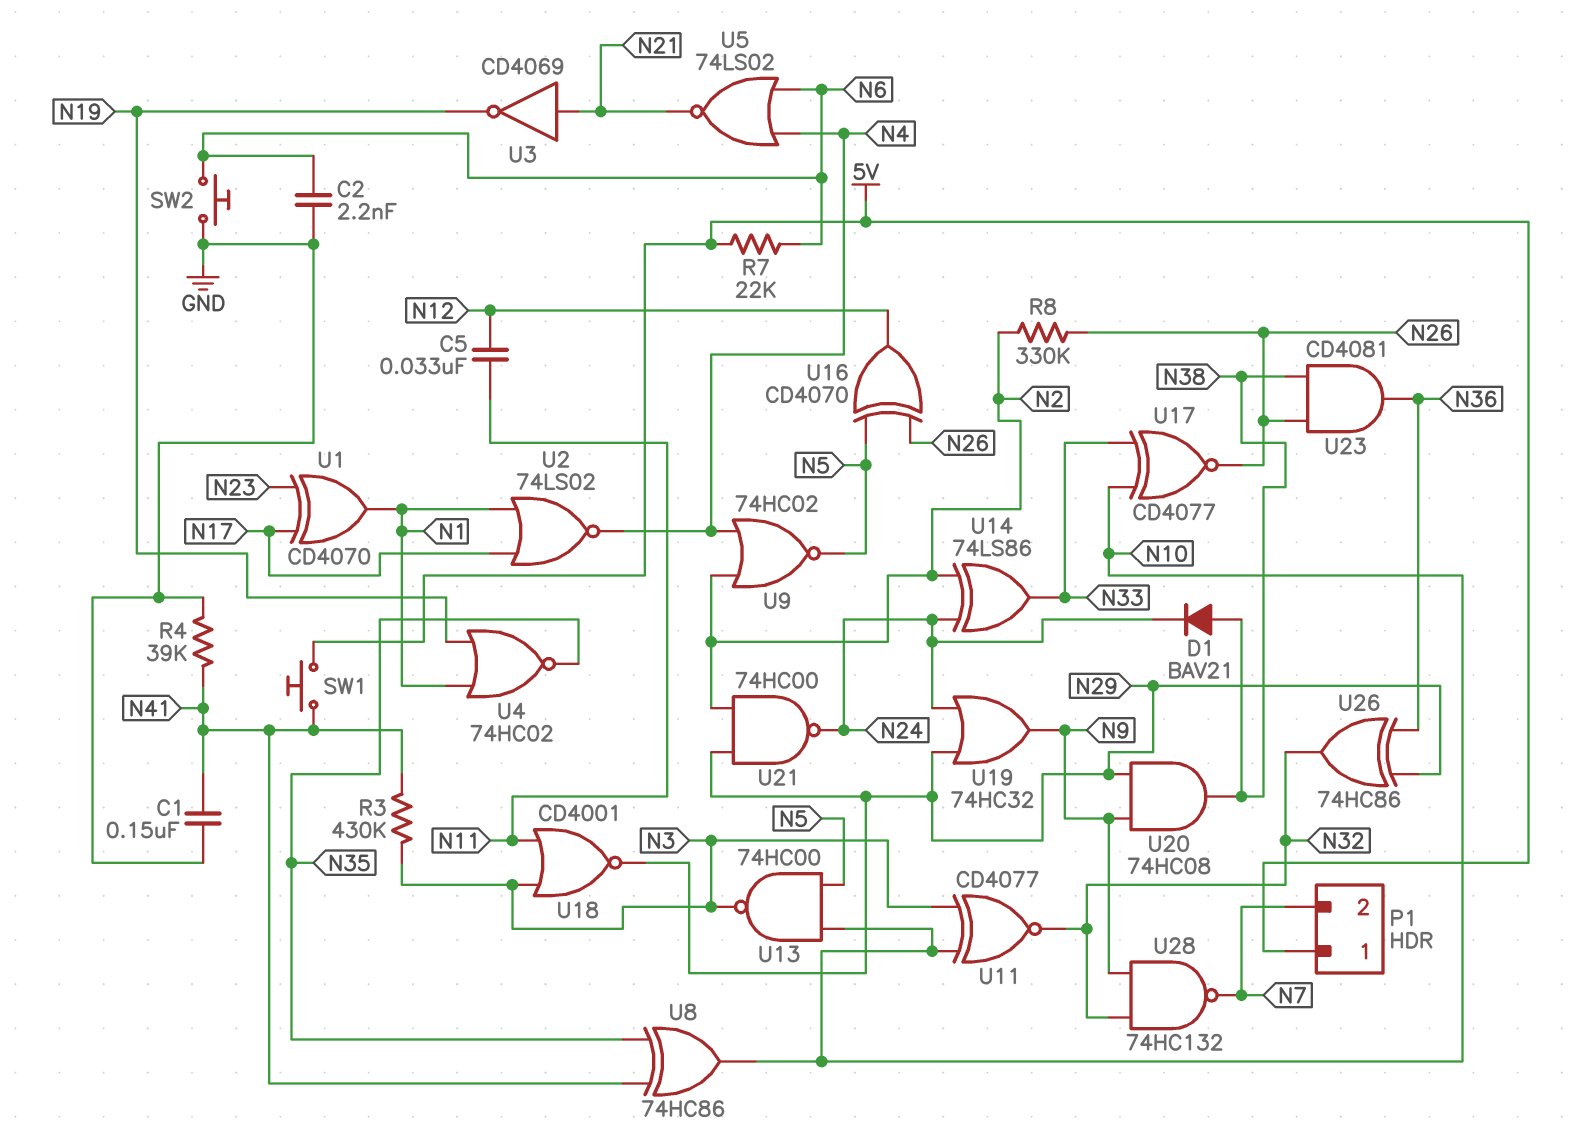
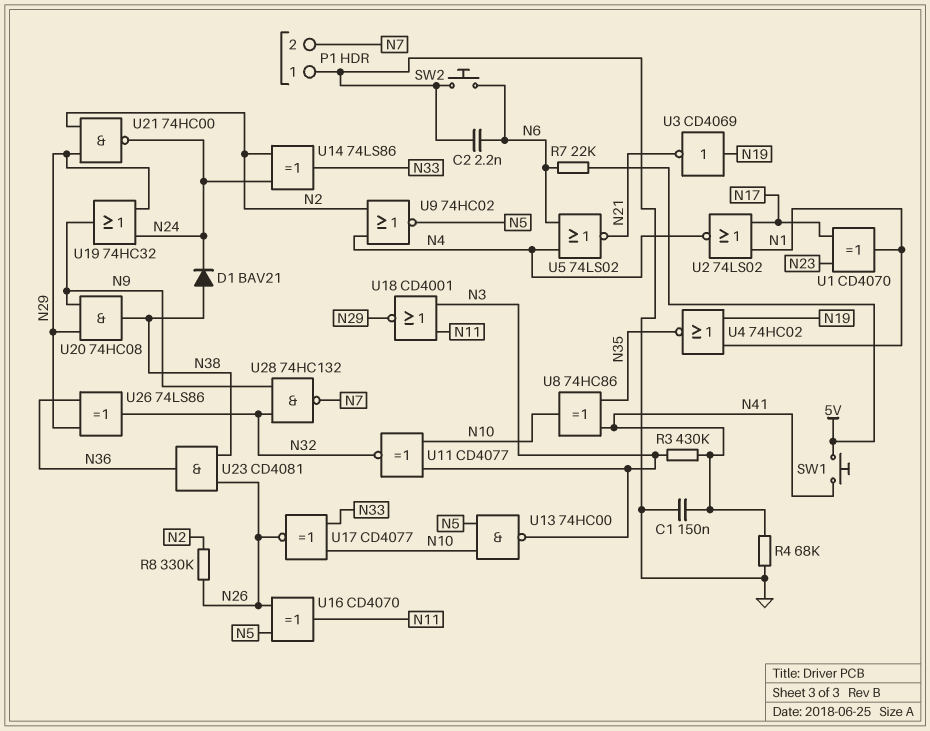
C5: 33nF (N11, N12) -> none
P1 pin 1: 5V -> GND
R4: 39k (GND, N41) -> 68k (GND, N41)
U3: NOT CD4069 (in N21, out N19) -> NOT CD4069 (in N19, out N21)
U16: XOR CD4070 (in N5, in N26, out N12) -> XOR CD4070 (in N5, in N26, out N11)
U26: XOR 74HC86 (in N29, in N36, out N32) -> XOR 74LS86 (in N29, in N36, out N32)

